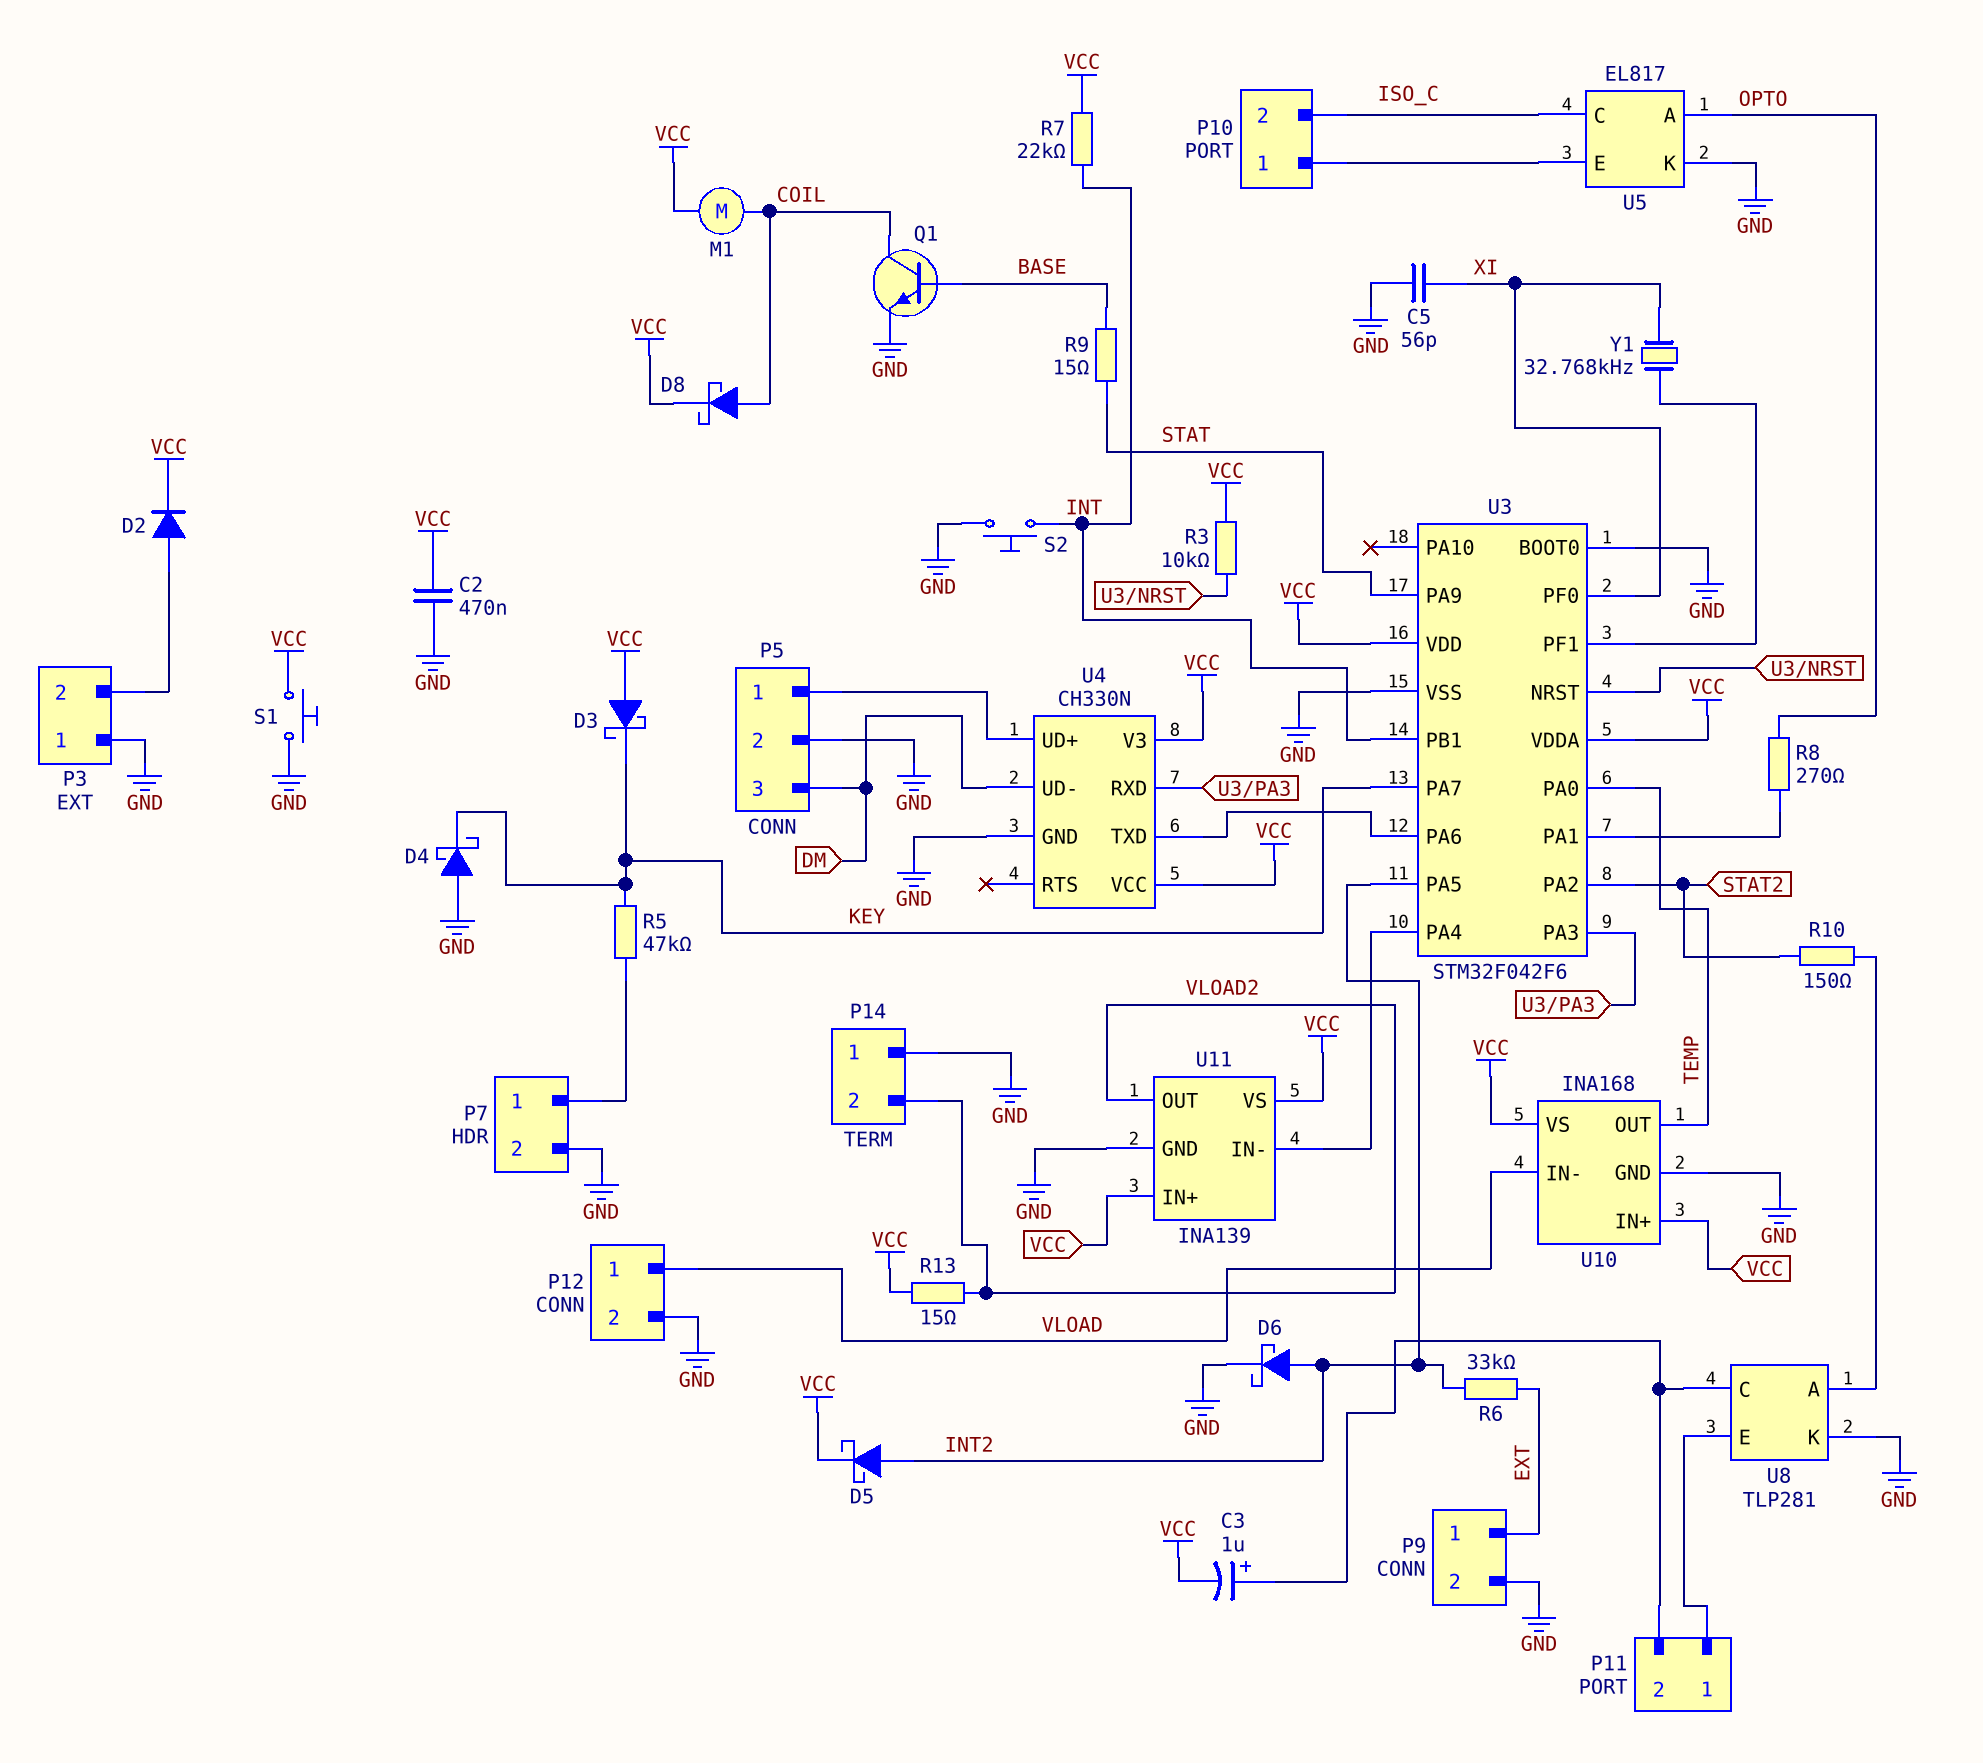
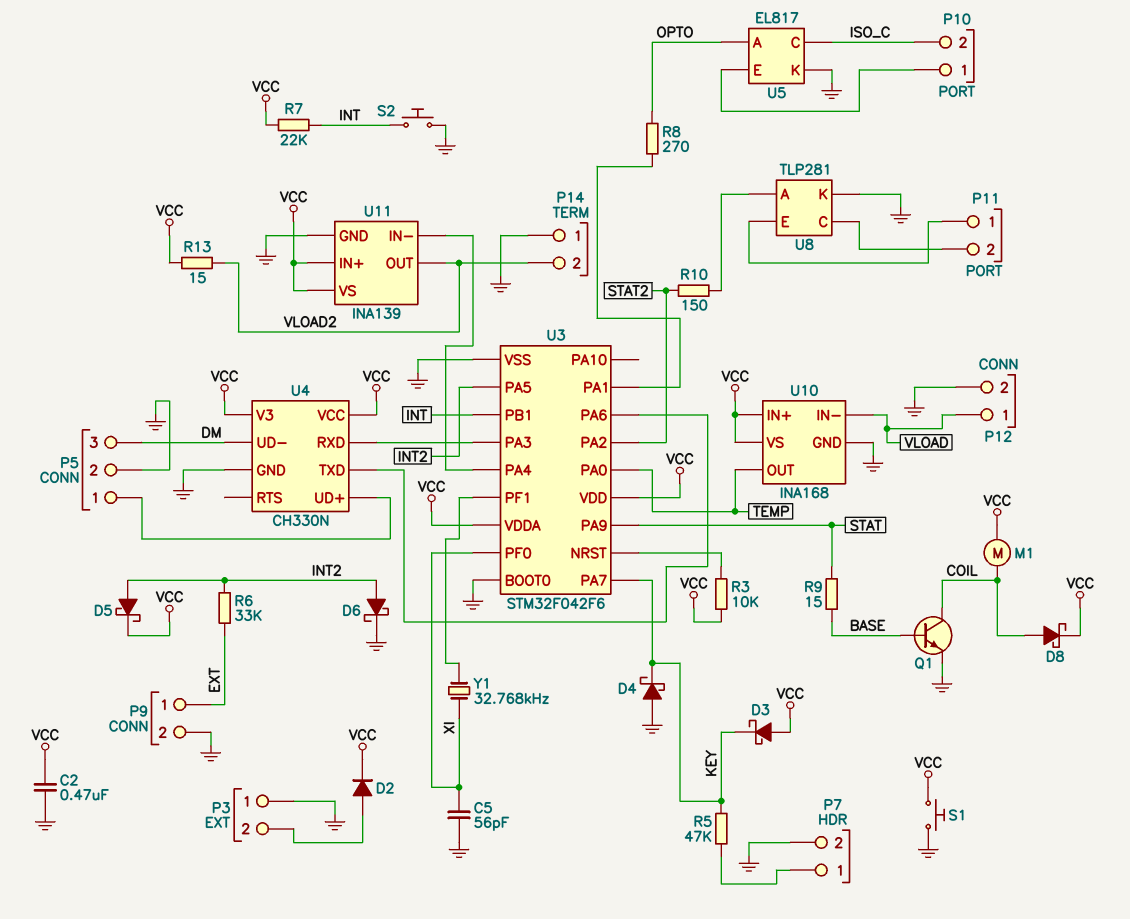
C3: 1uF (plus P11/2, minus VCC) -> none

